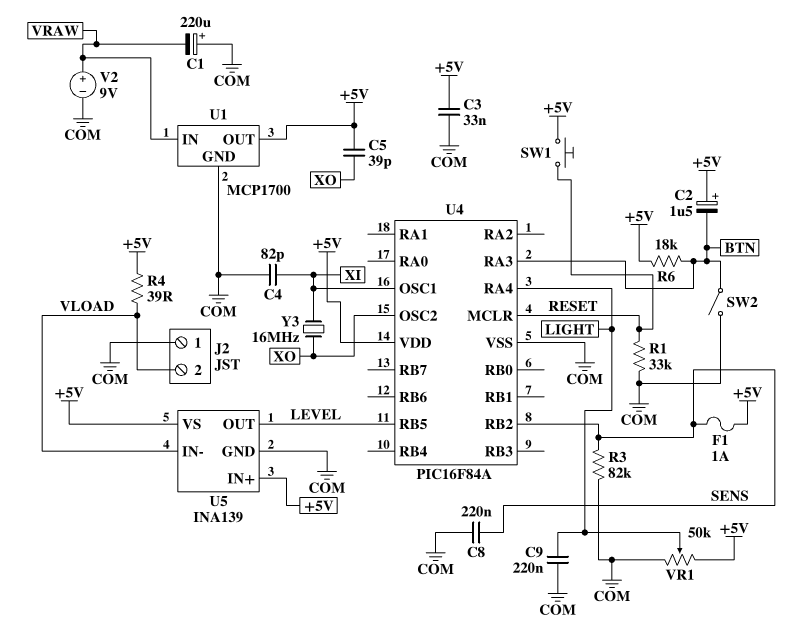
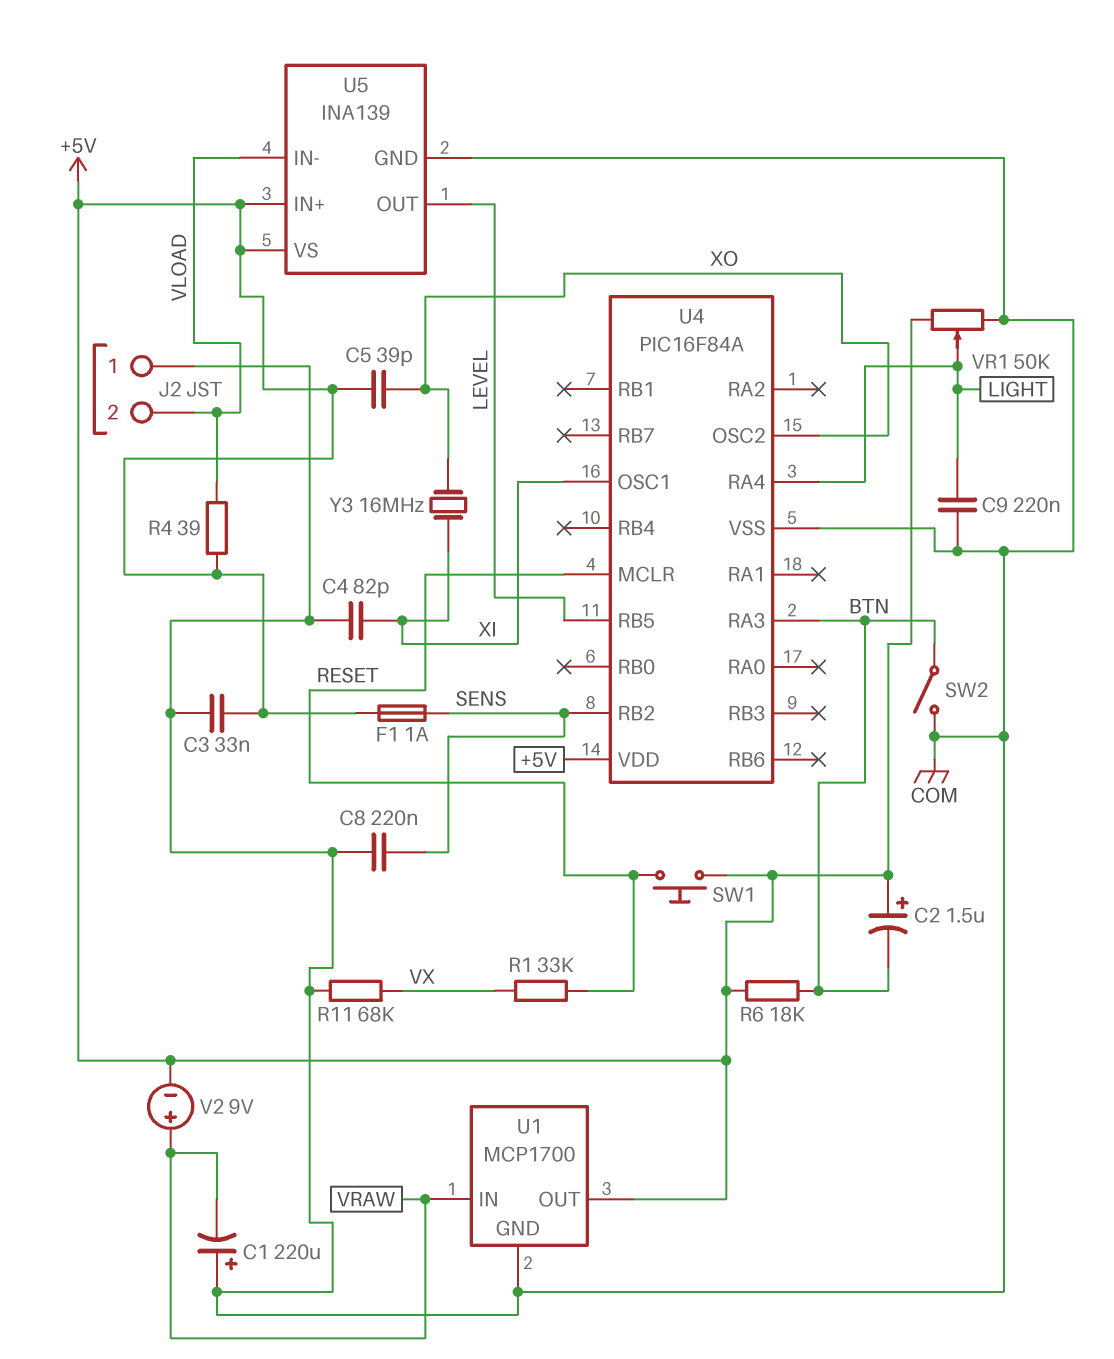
R1: 33k (COM, RESET) -> 33k (RESET, VX)
R3: 82k (COM, SENS) -> none
R11: none -> 68k (COM, VX)
V2: 9V (plus VRAW, minus COM) -> 9V (plus VRAW, minus +5V)

